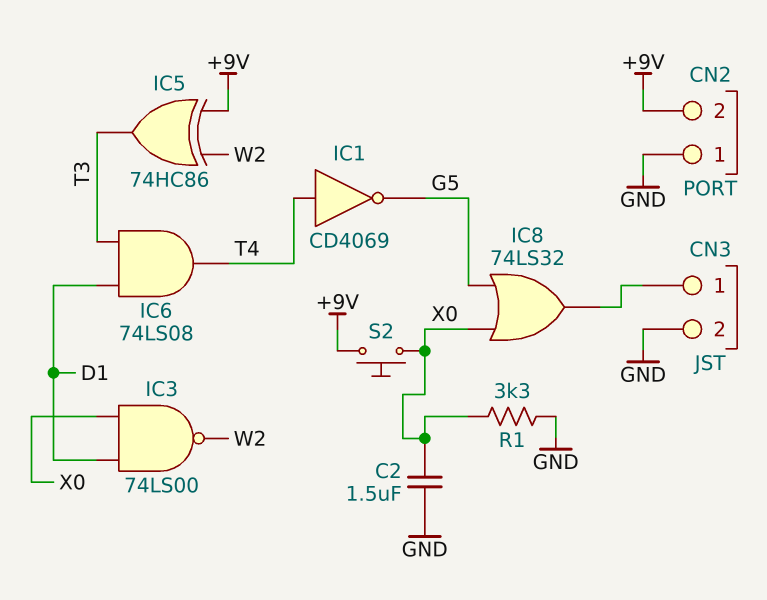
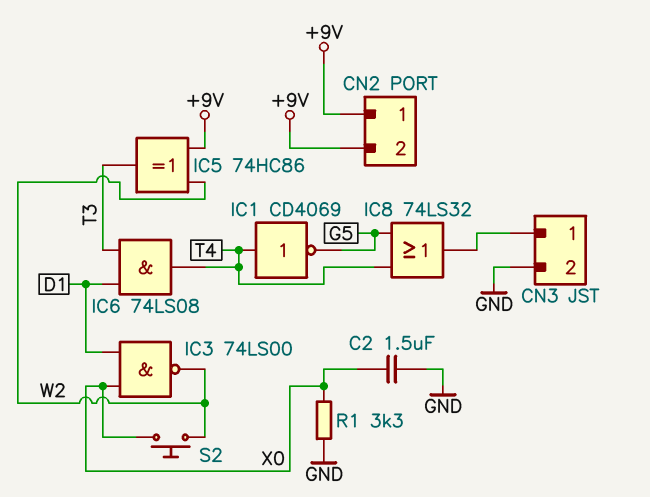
CN2 pin 1: GND -> +9V
IC8: OR 74LS32 (in G5, in X0, out CN3/1) -> OR 74LS32 (in G5, in T4, out CN3/1)
S2: button (+9V, X0) -> button (W2, X0)

